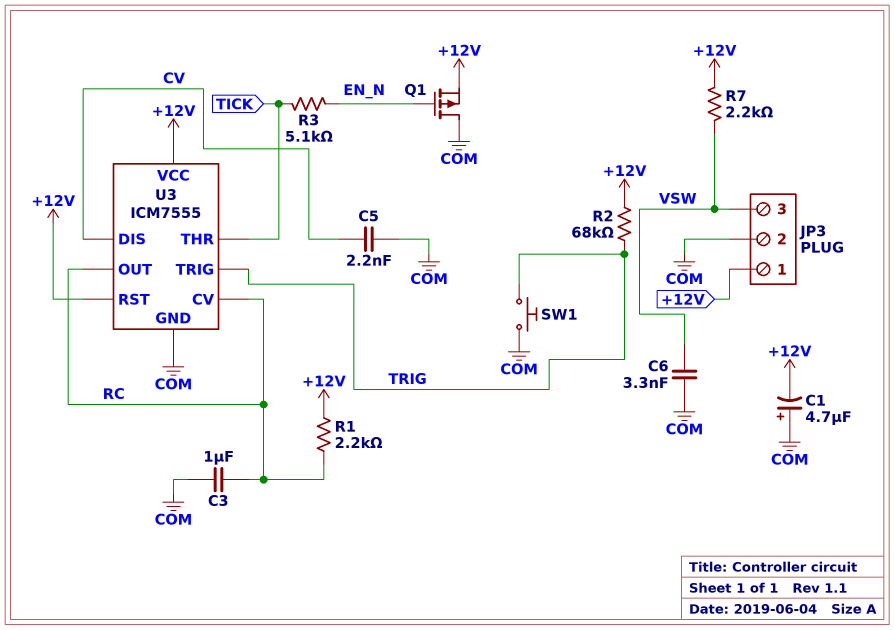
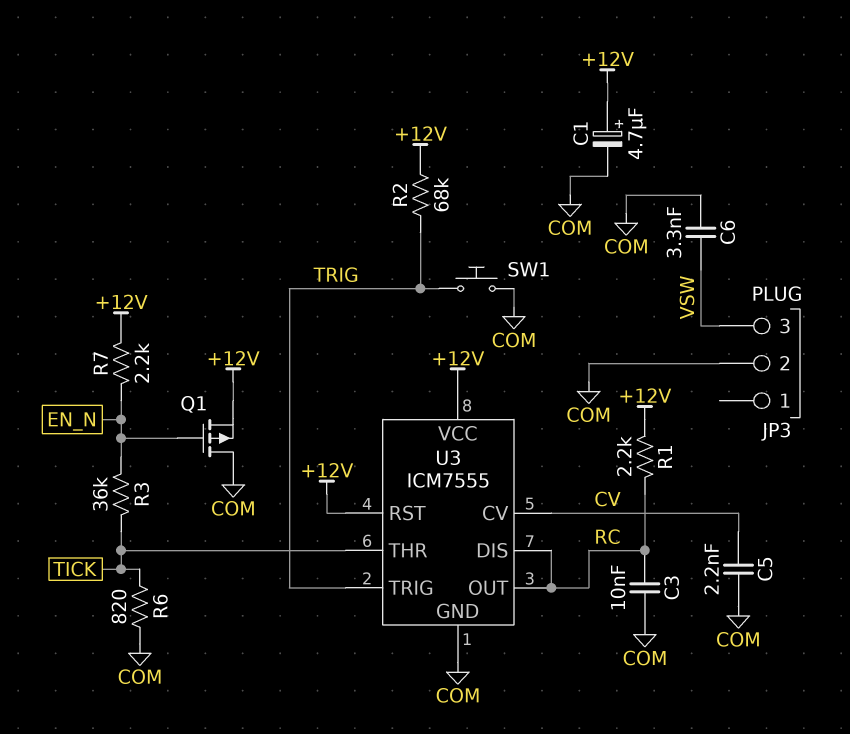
C1: 4.7uF (plus COM, minus +12V) -> 4.7uF (plus +12V, minus COM)
C3: 1uF (COM, RC) -> 10nF (COM, RC)
JP3 pin 1: +12V -> none
R3: 5.1k (EN_N, TICK) -> 36k (EN_N, TICK)
R6: none -> 820 (COM, TICK)
R7: 2.2k (+12V, VSW) -> 2.2k (+12V, EN_N)
U3 pin CV: RC -> CV
U3 pin DIS: CV -> RC

